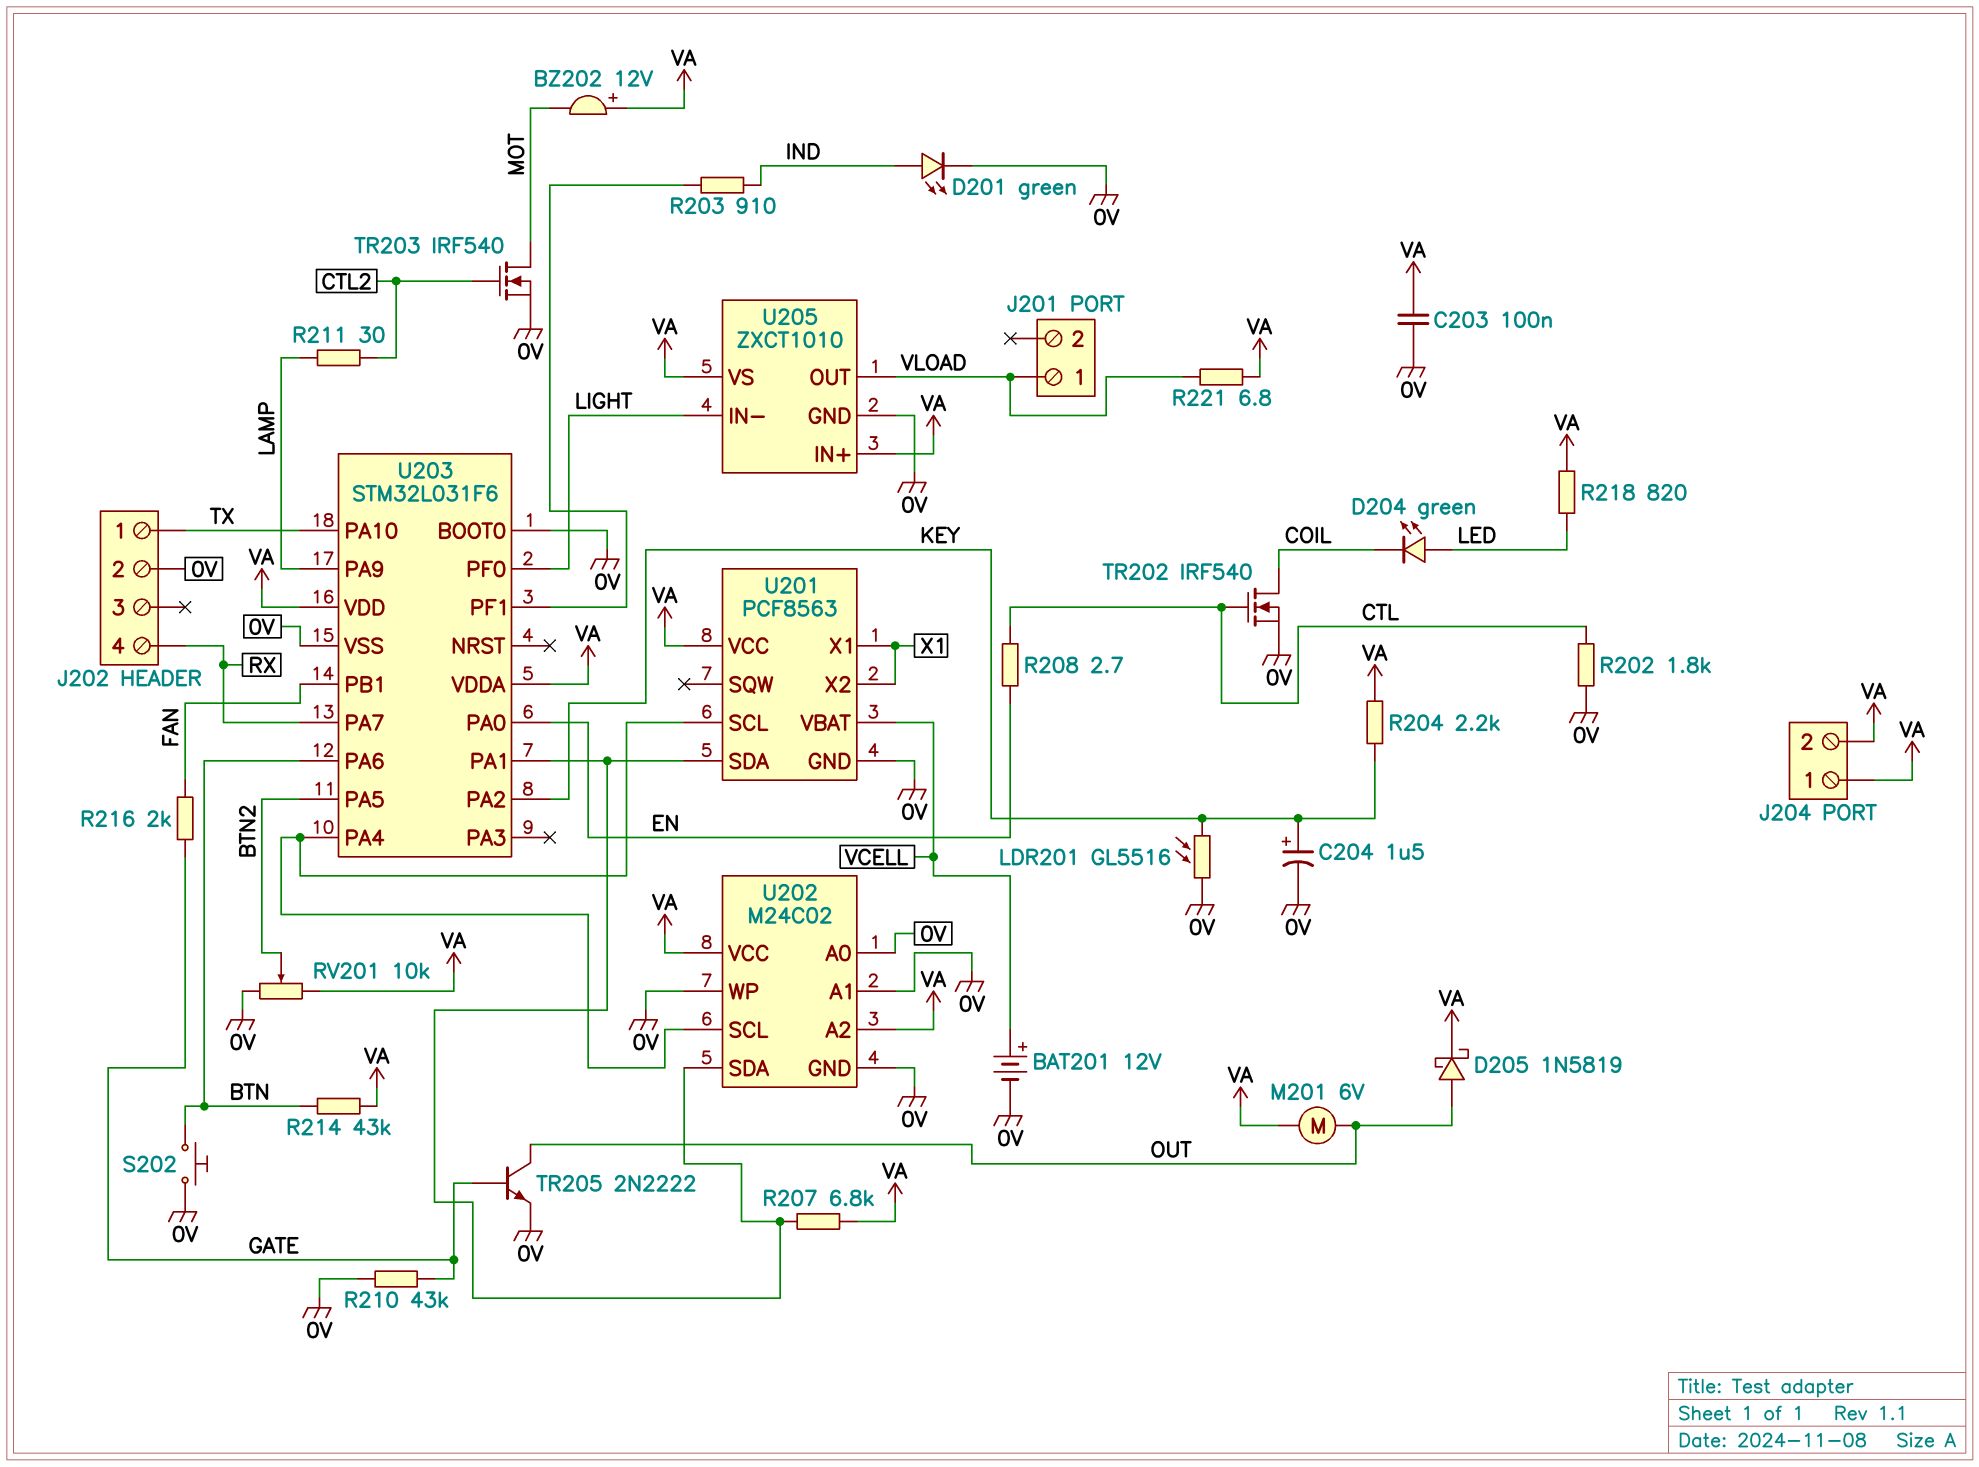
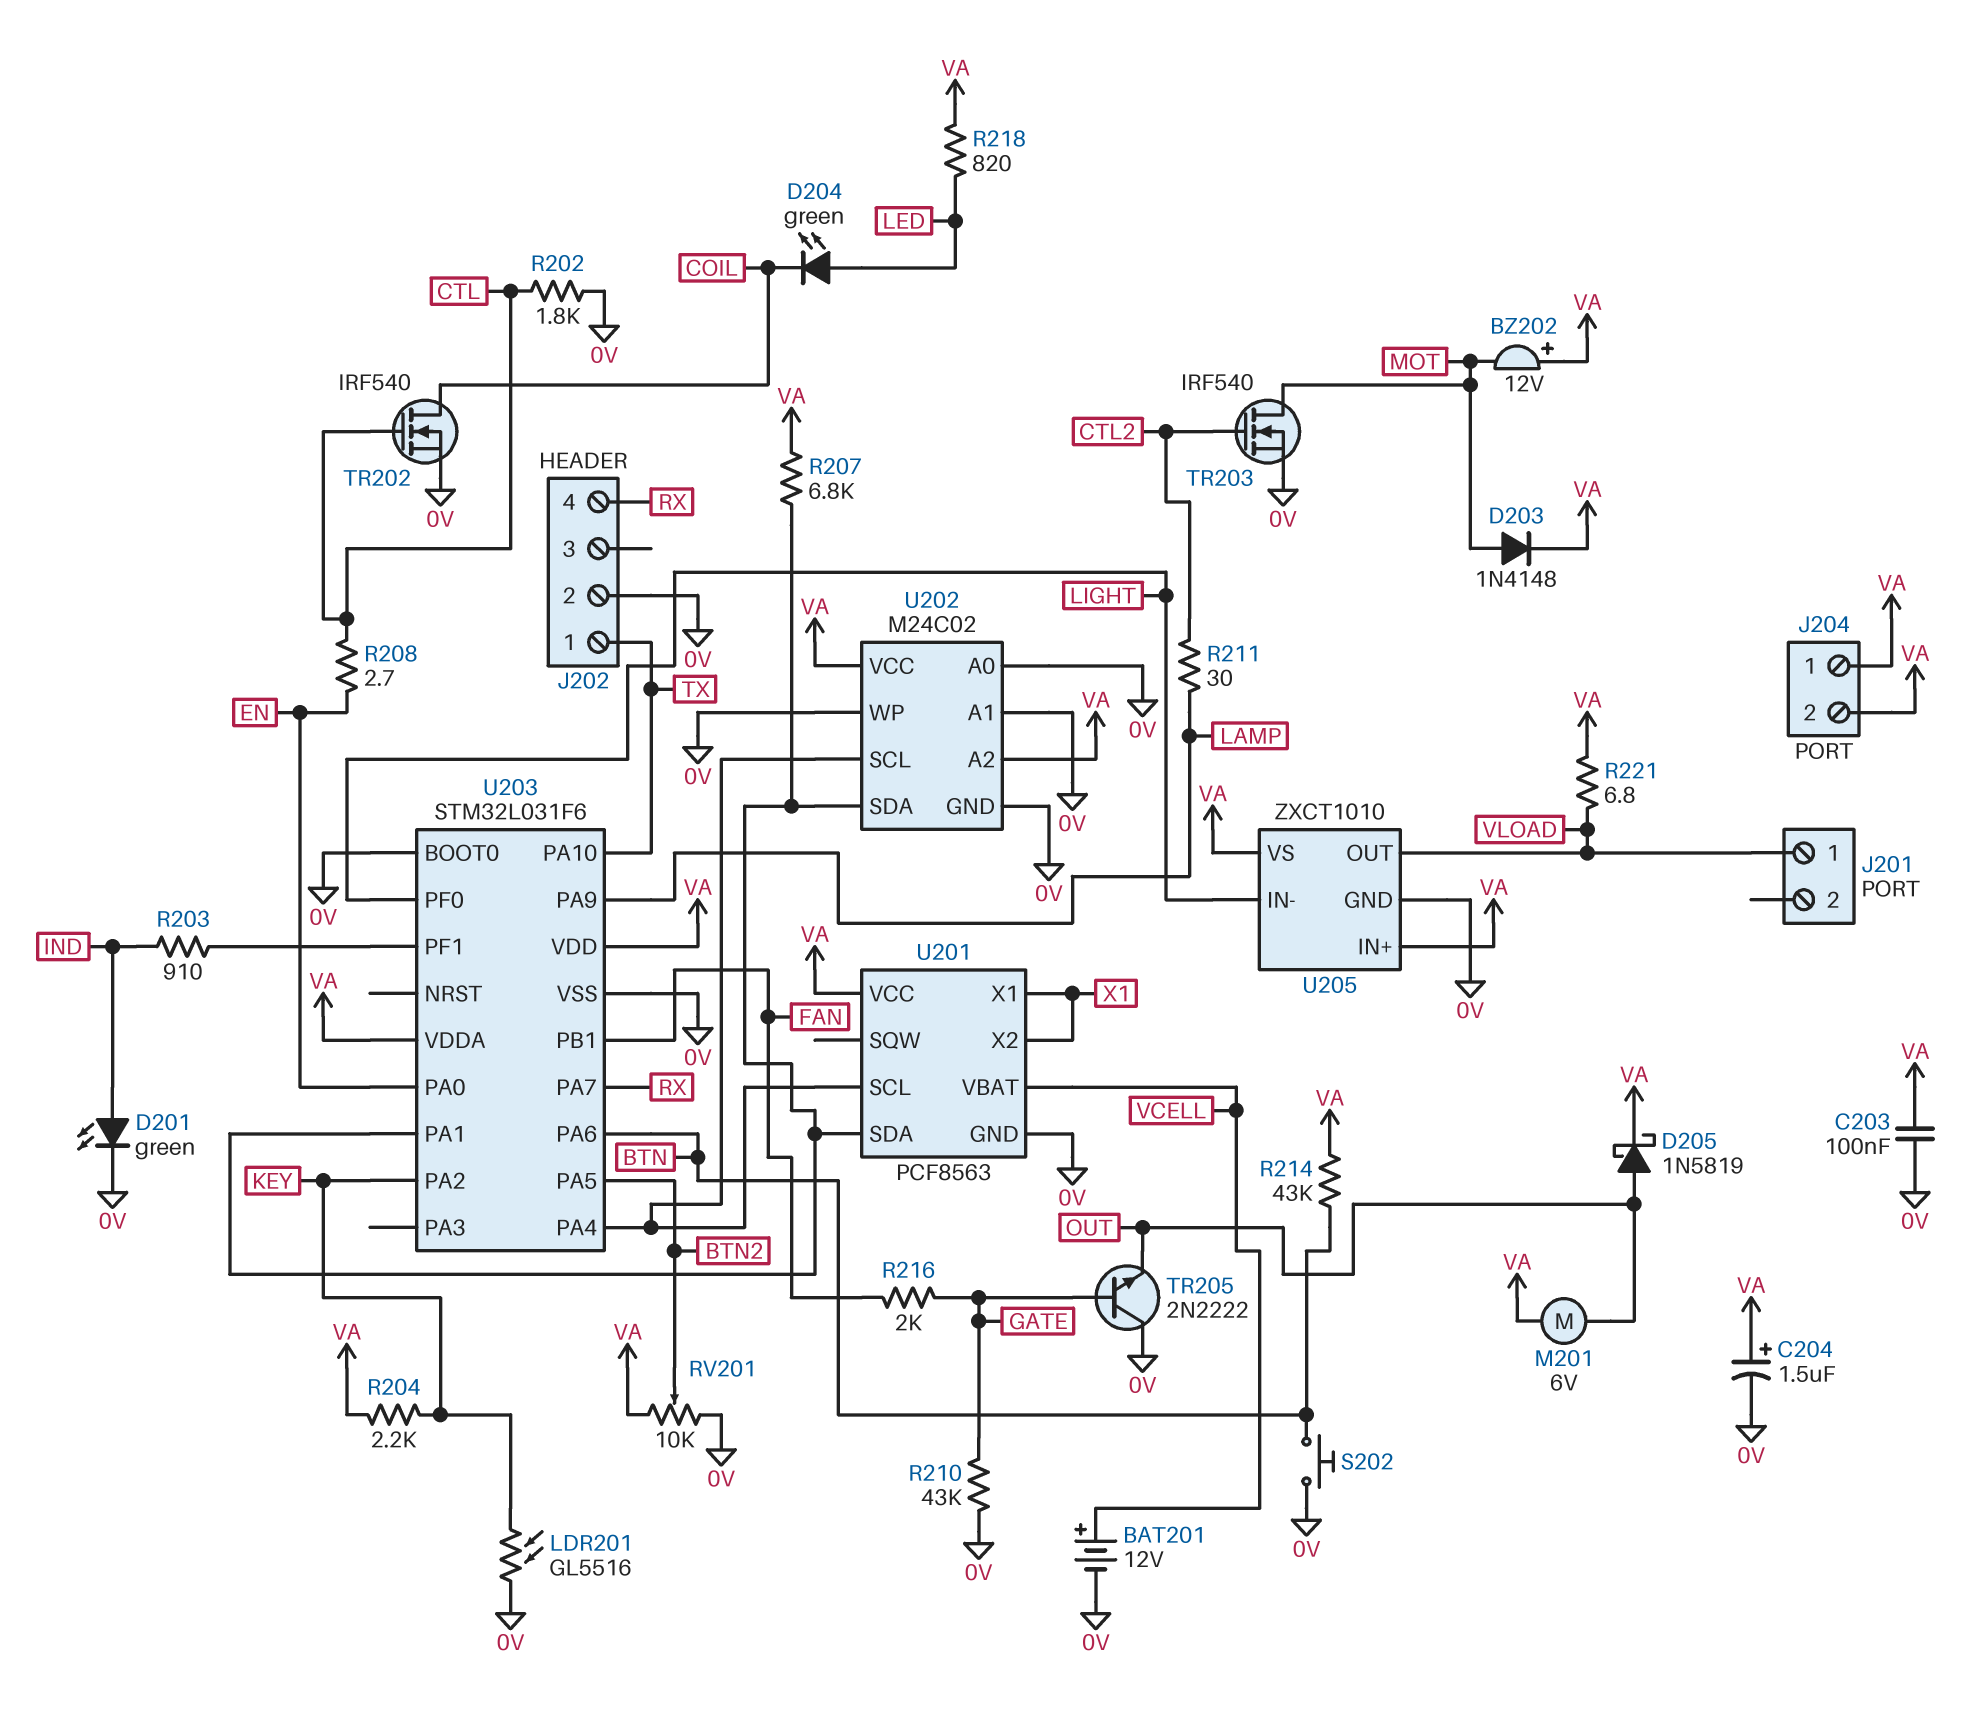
C204: 1.5uF (plus KEY, minus 0V) -> 1.5uF (plus VA, minus 0V)
D203: none -> diode 1N4148 (A MOT, K VA)
TR205: NPN 2N2222 (B GATE, C OUT, E 0V) -> NPN 2N2222 (B GATE, C 0V, E OUT)

